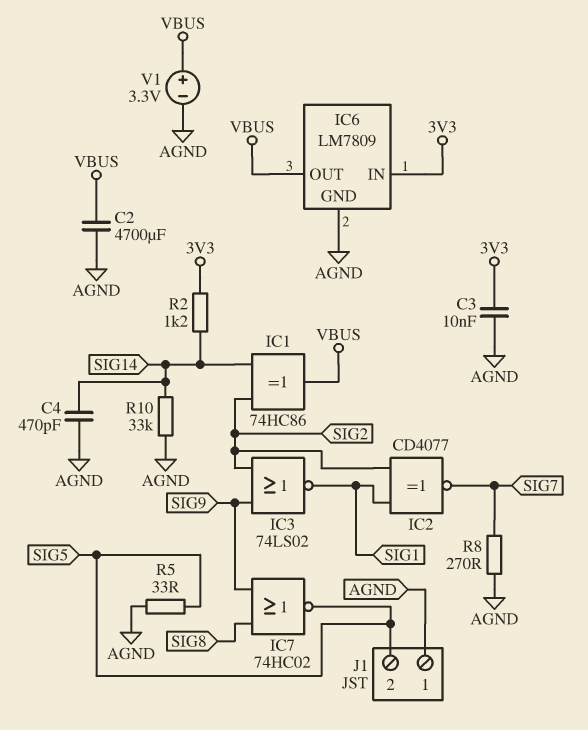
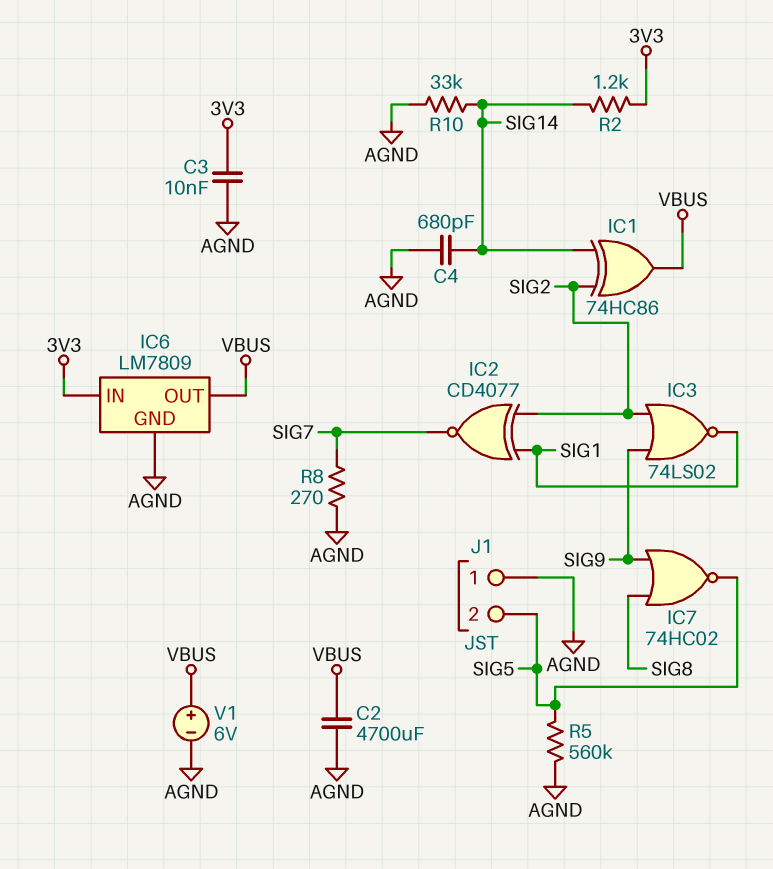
C4: 470pF (AGND, SIG14) -> 680pF (AGND, SIG14)
R5: 33 (AGND, SIG5) -> 560k (AGND, SIG5)
V1: 3.3V (plus VBUS, minus AGND) -> 6V (plus VBUS, minus AGND)

